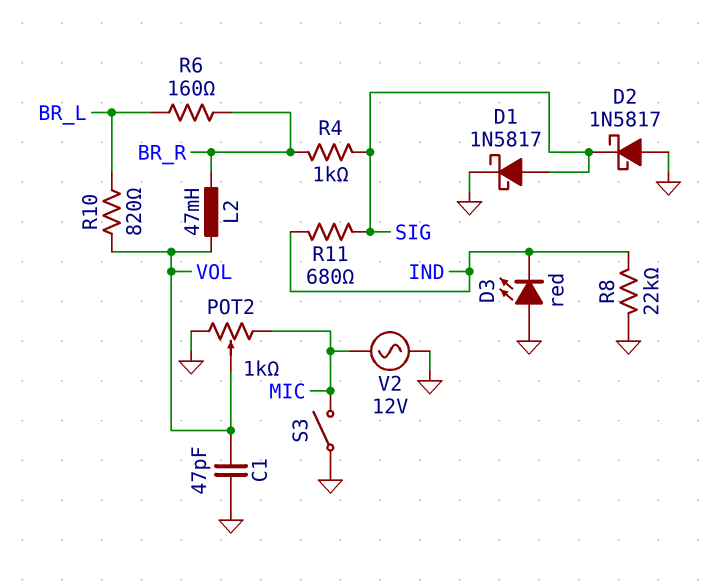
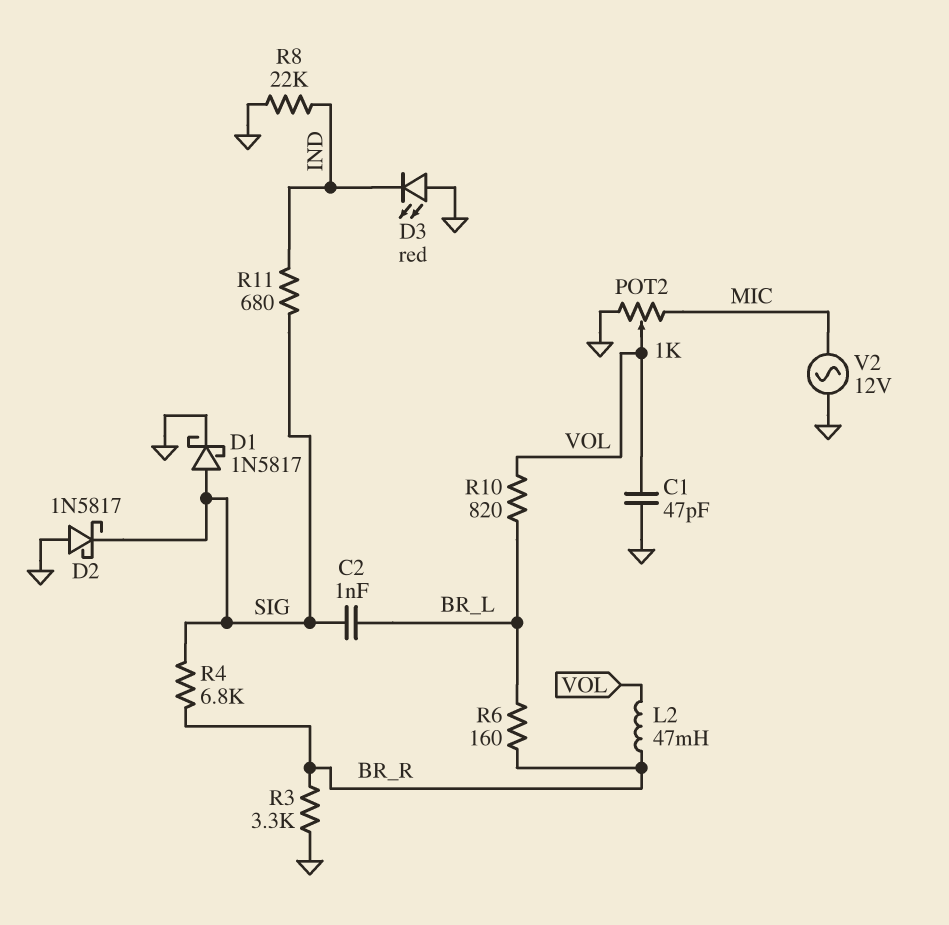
C2: none -> 1nF (BR_L, SIG)
R3: none -> 3.3k (BR_R, GND)
R4: 1k (BR_R, SIG) -> 6.8k (BR_R, SIG)
S3: switch (GND, MIC) -> none

